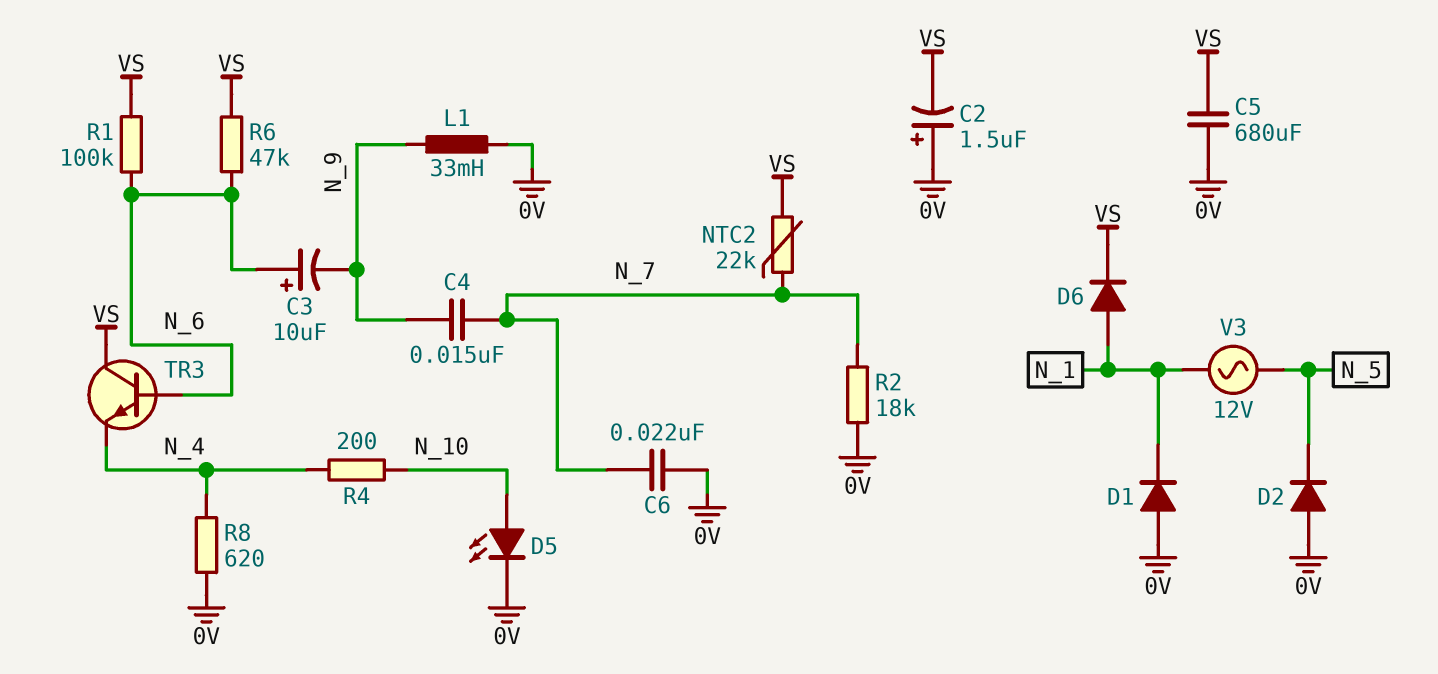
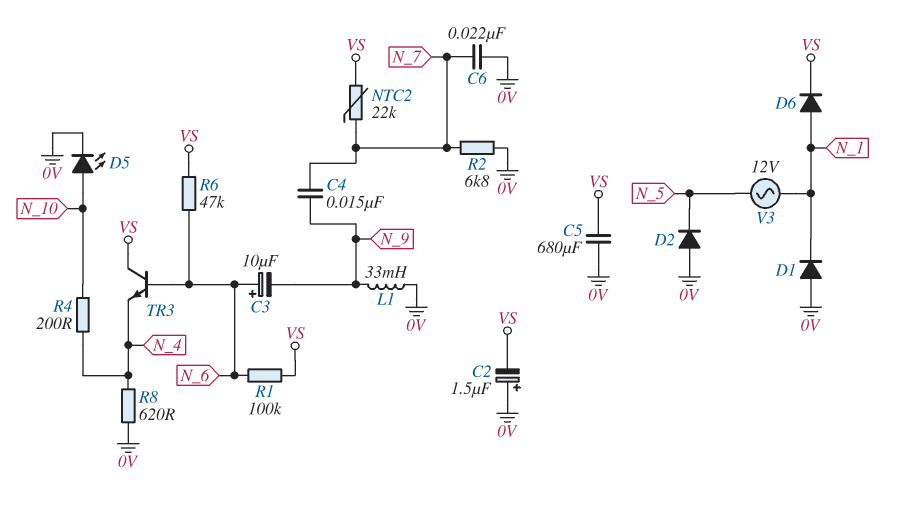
R2: 18k (0V, N_7) -> 6.8k (0V, N_7)

